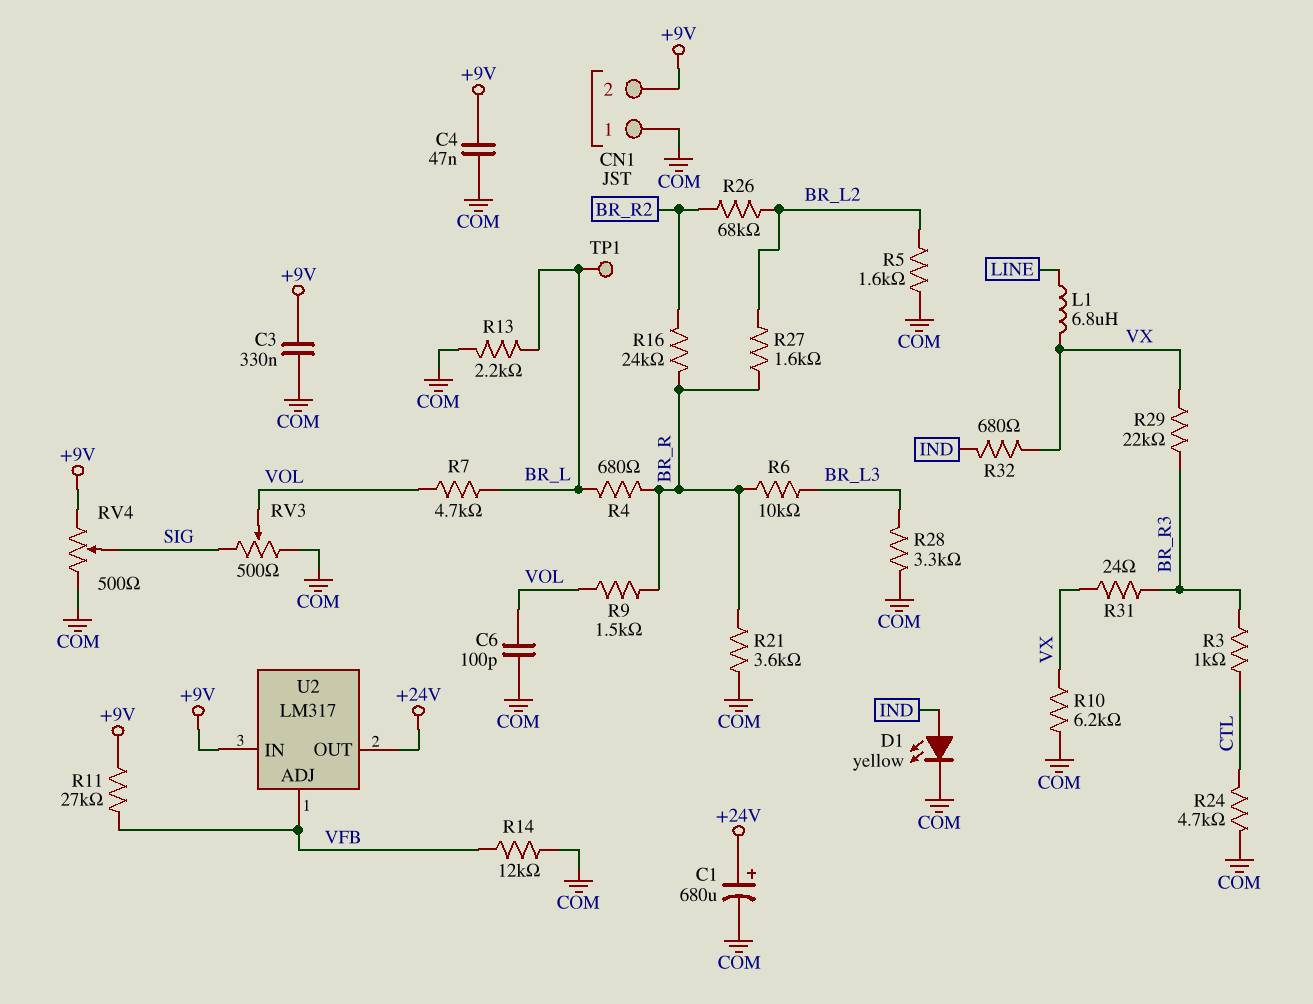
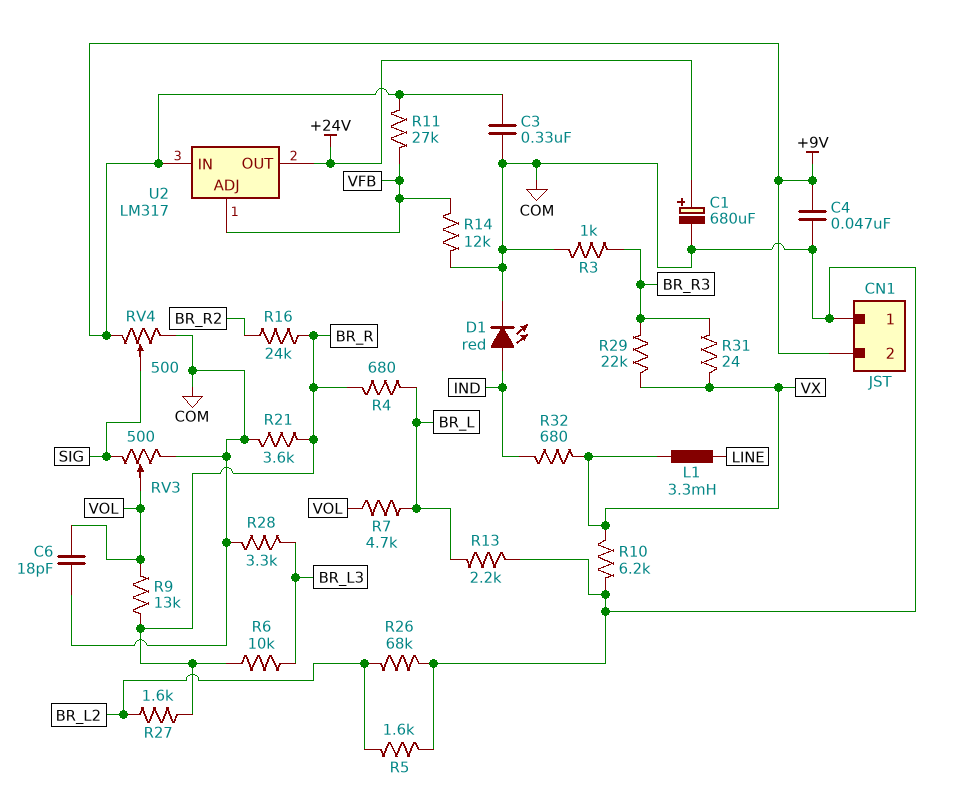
C6: 100pF (COM, VOL) -> 18pF (COM, VOL)
D1: LED yellow (A IND, K COM) -> LED red (A IND, K COM)
L1: 6.8uH (LINE, VX) -> 3.3mH (LINE, VX)
R3: 1k (BR_R3, CTL) -> 1k (BR_R3, COM)
R9: 1.5k (BR_R, VOL) -> 13k (BR_R, VOL)
R24: 4.7k (COM, CTL) -> none
R26: 68k (BR_L2, BR_R2) -> 68k (BR_L2, COM)
TP1: test point (BR_L) -> none

